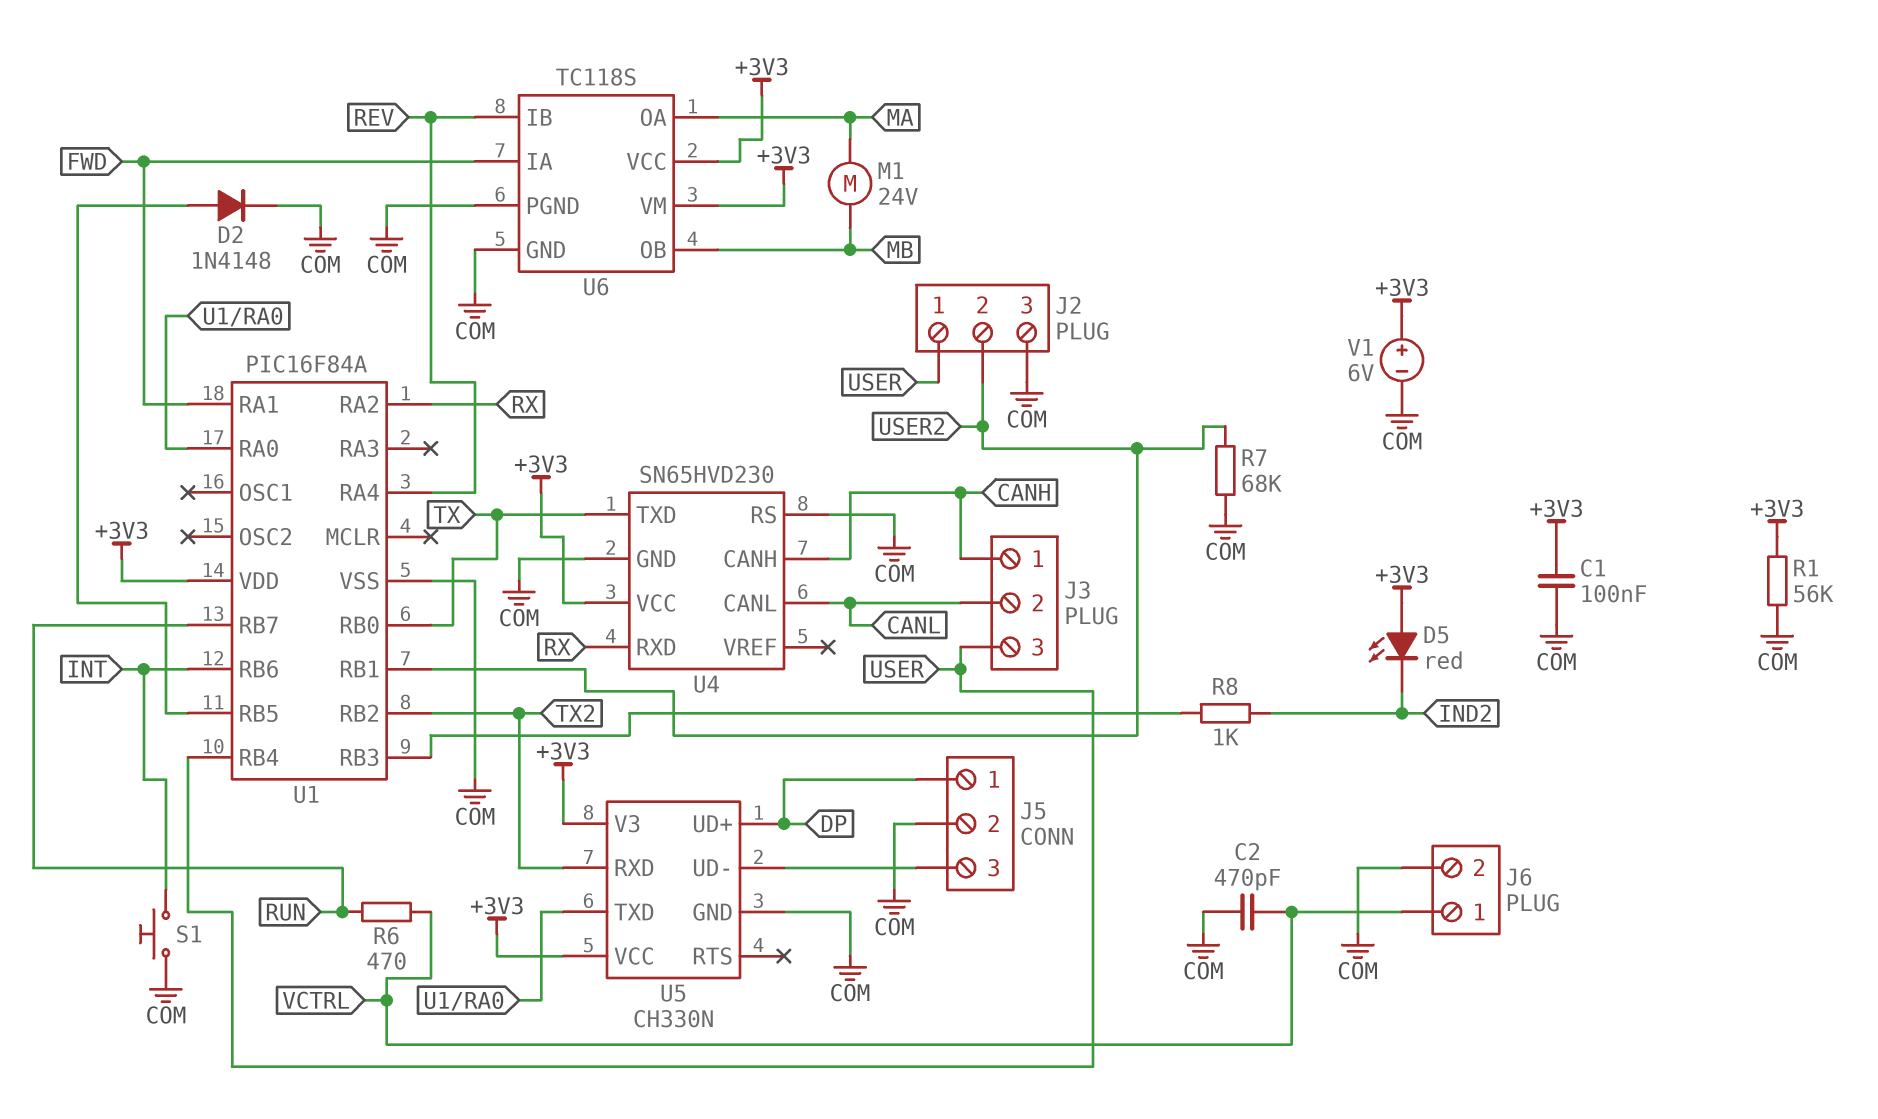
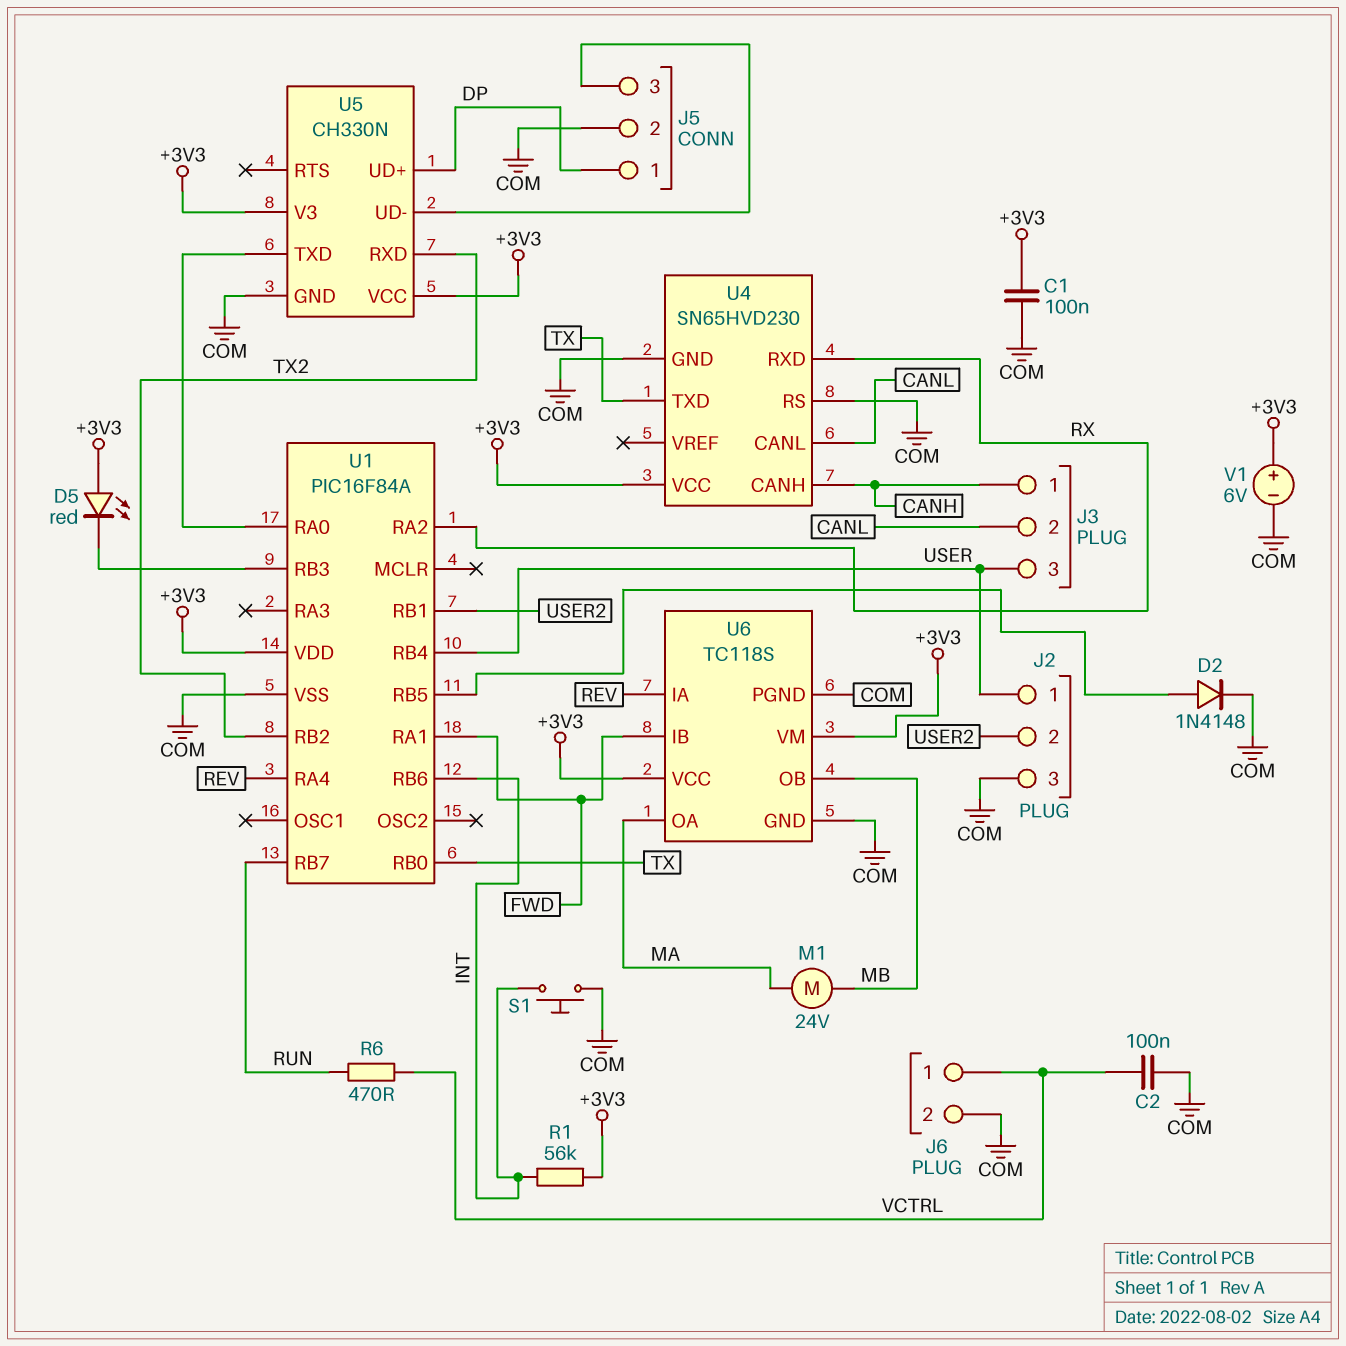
C2: 470pF (COM, VCTRL) -> 100nF (COM, VCTRL)
D5: LED red (A +3V3, K IND2) -> LED red (A +3V3, K U1/RB3)
R1: 56k (+3V3, COM) -> 56k (+3V3, INT)
R7: 68k (COM, USER2) -> none
R8: 1k (IND2, U1/RB3) -> none
U6 pin IA: FWD -> REV
U6 pin IB: REV -> FWD

